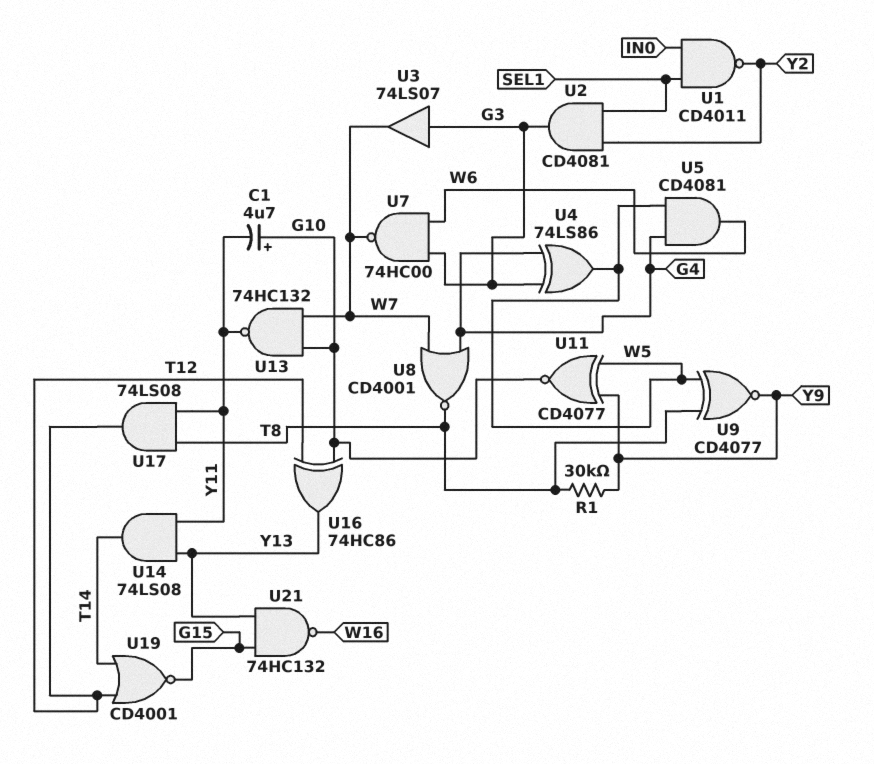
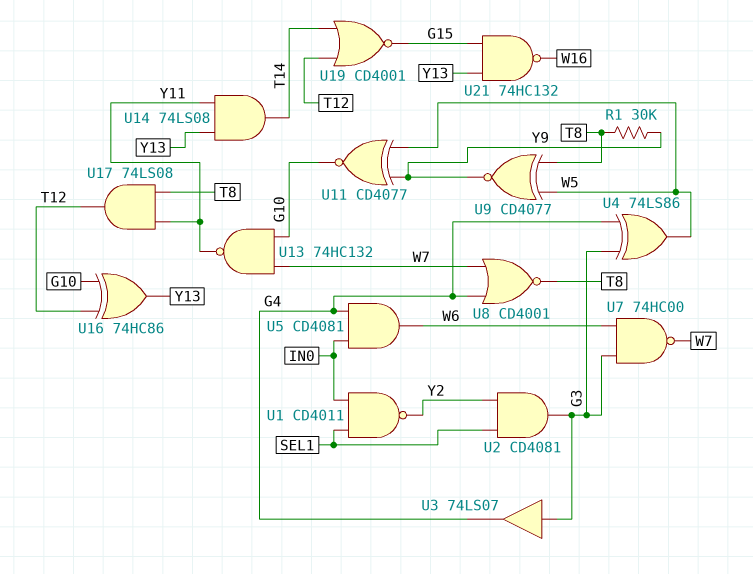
C1: 4.7uF (plus G10, minus Y11) -> none
U3: buffer 74LS07 (in G3, out W7) -> buffer 74LS07 (in G3, out G4)
U5: AND CD4081 (in G4, in W5, out W6) -> AND CD4081 (in G4, in IN0, out W6)

